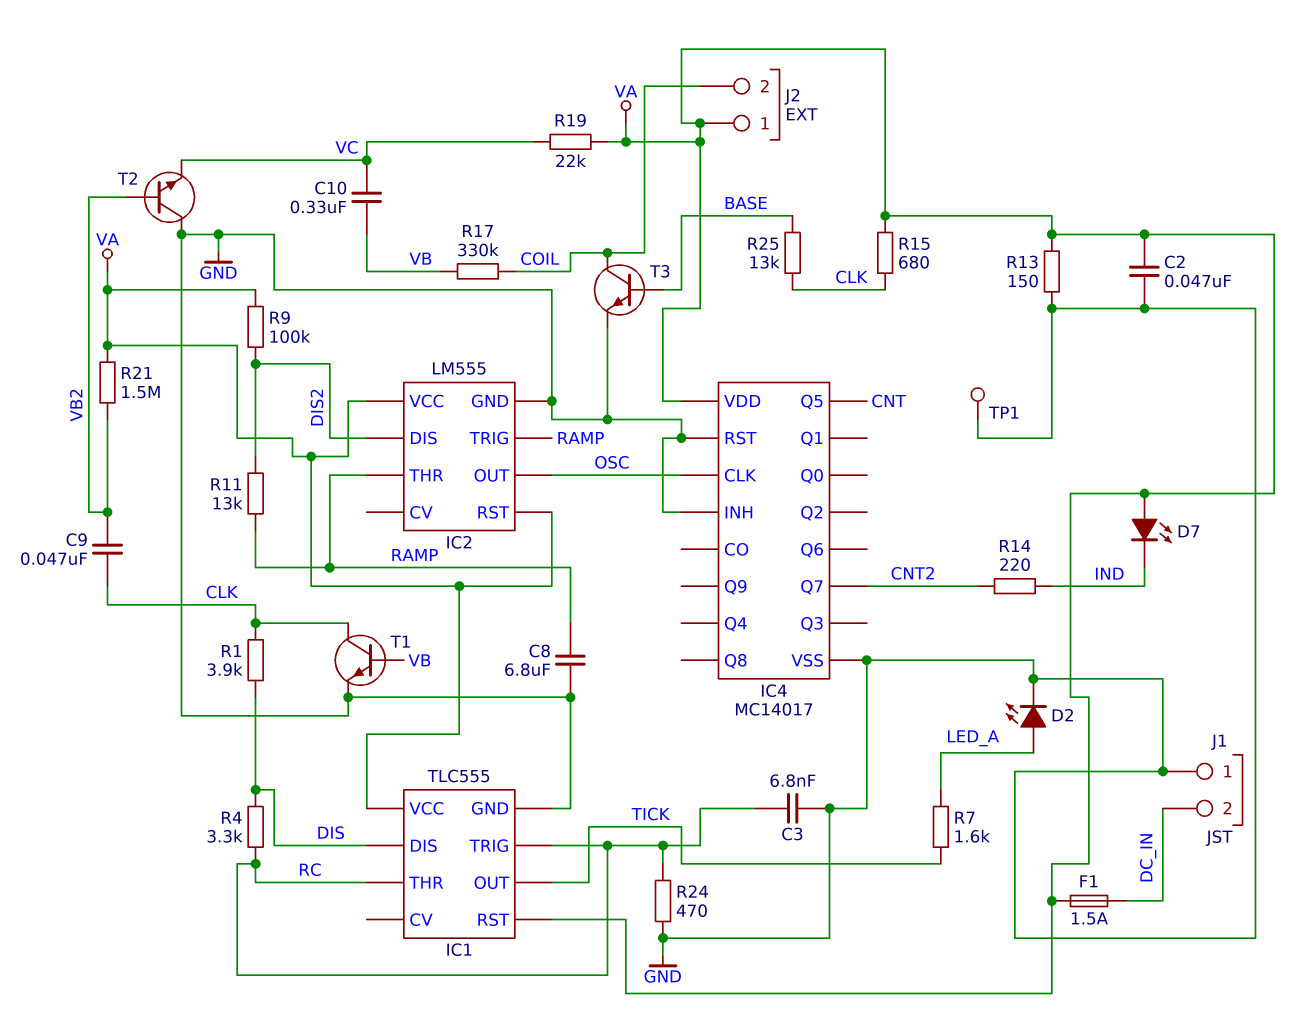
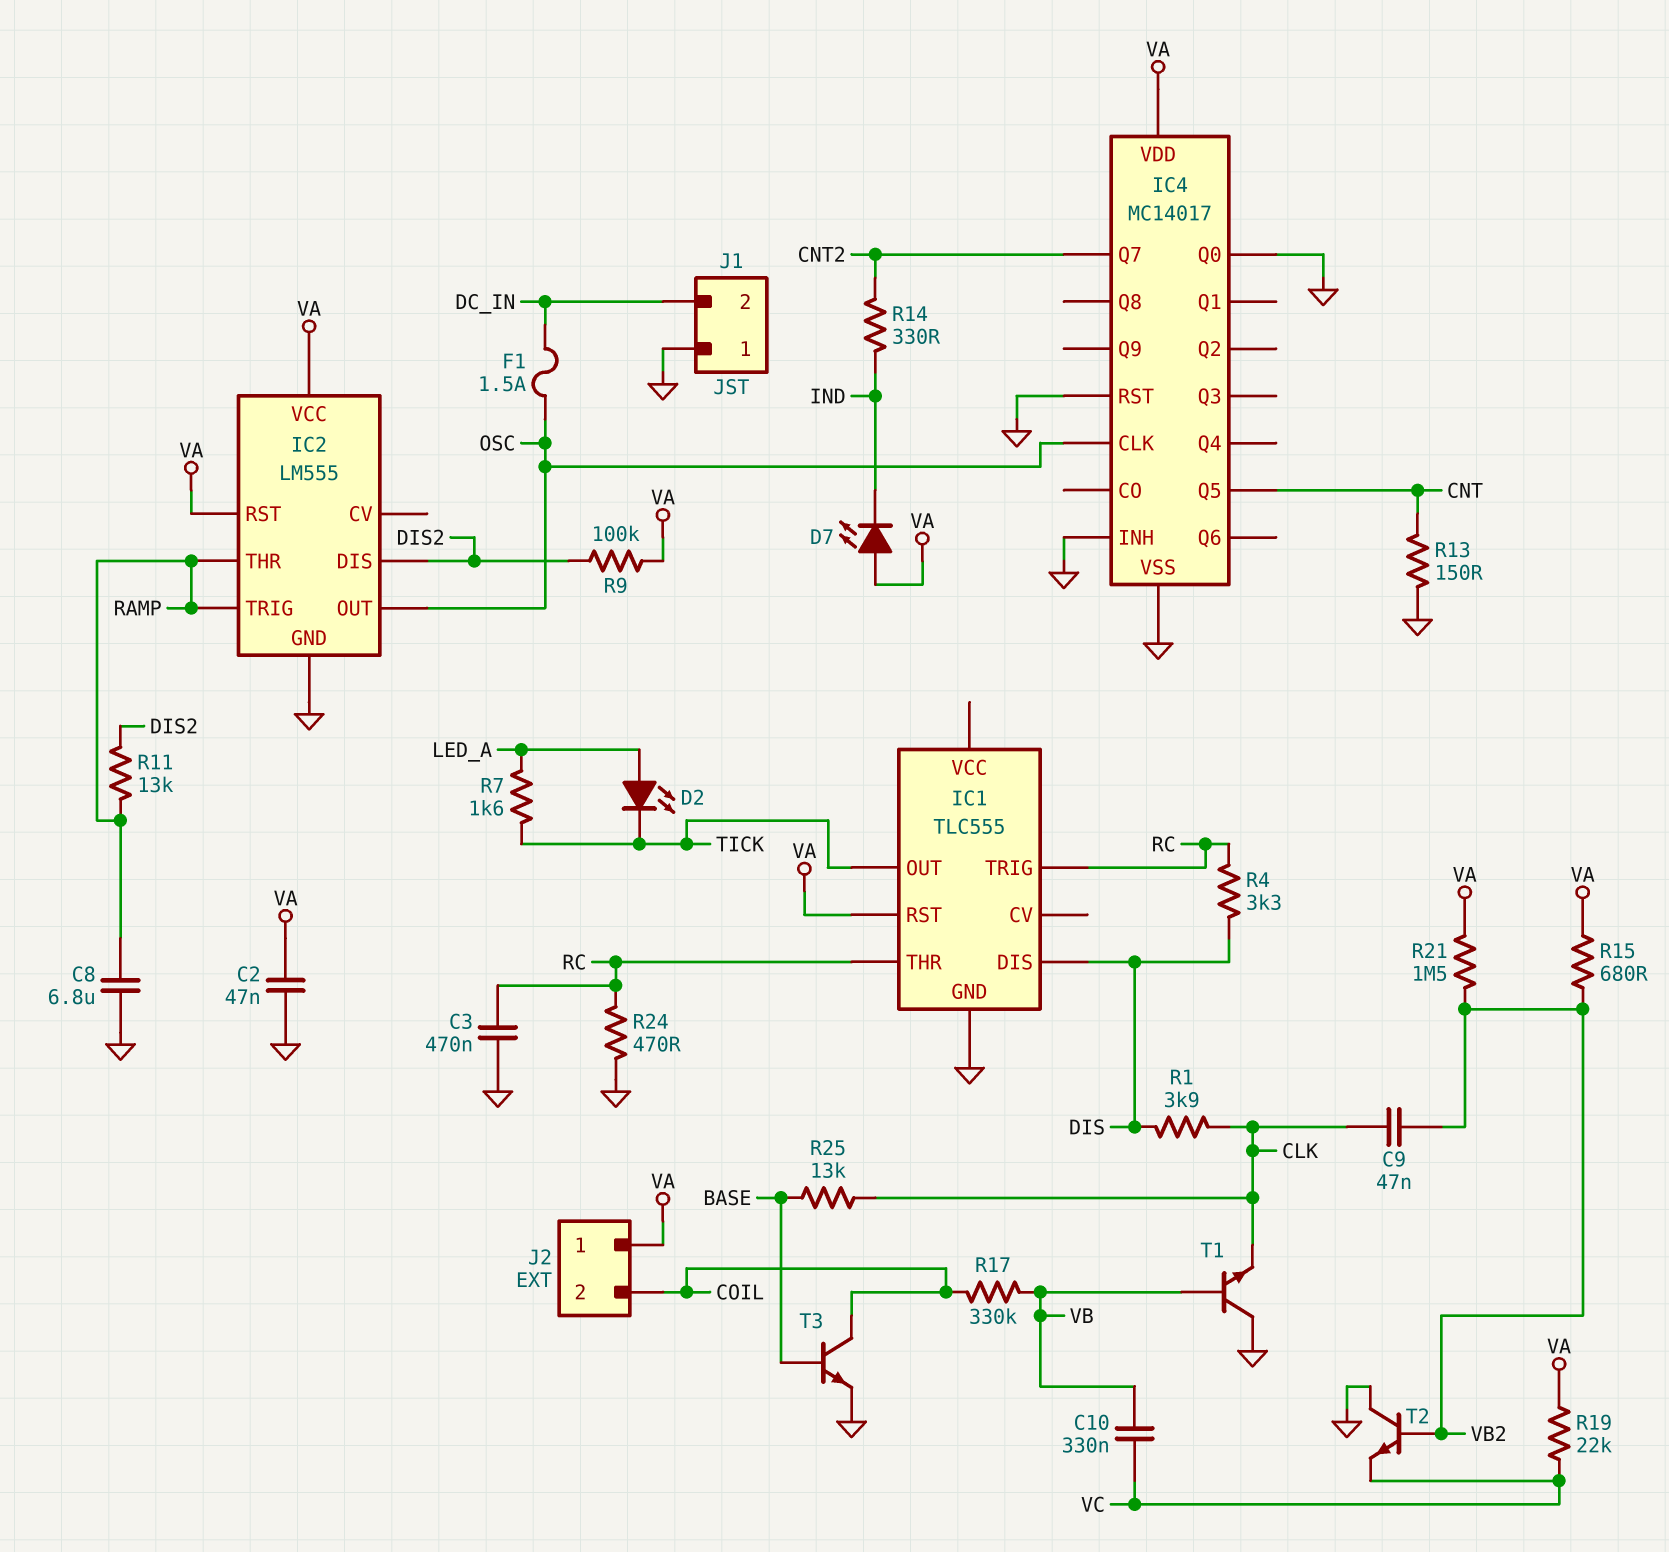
C3: 6.8nF (GND, RC) -> 470nF (GND, RC)
D2: LED (A LED_A, K GND) -> LED (A LED_A, K TICK)
F1: 1.5A (DC_IN, VA) -> 1.5A (DC_IN, OSC)
IC1 pin VCC: VA -> none
IC4 pin Q0: none -> GND
R13: 150 (GND, VA) -> 150 (CNT, GND)
R14: 220 (CNT2, IND) -> 330 (CNT2, IND)
R15: 680 (CLK, VA) -> 680 (VA, VB2)
T1: NPN (B VB, C CLK, E GND) -> NPN (B VB, C GND, E CLK)
TP1: test point (GND) -> none

